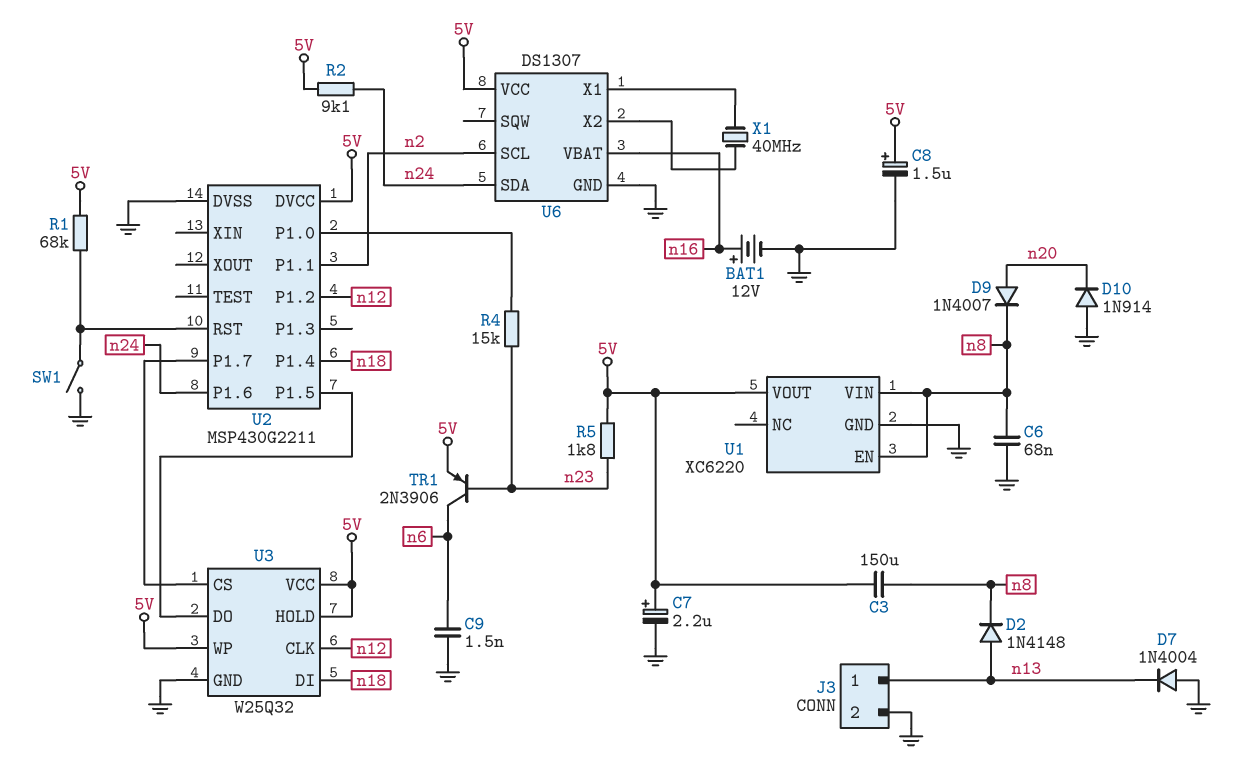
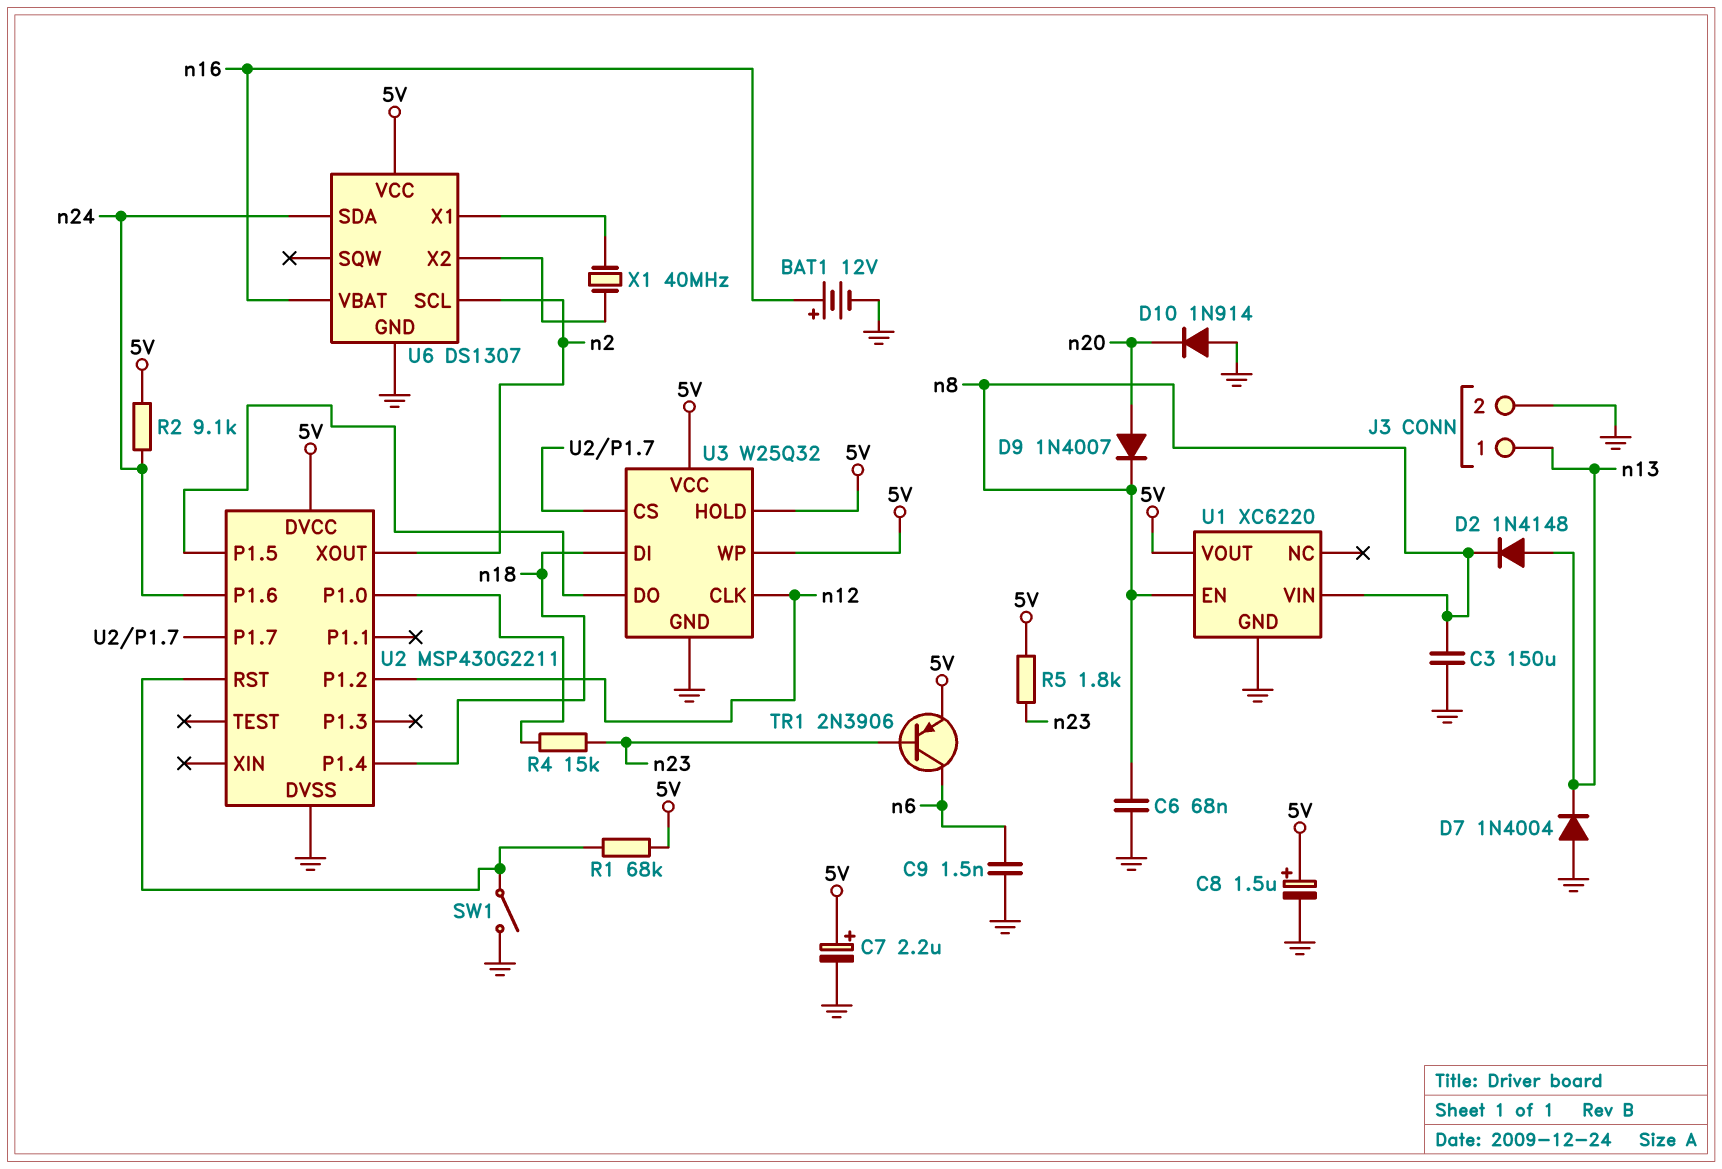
C3: 150uF (5V, n8) -> 150uF (GND, n8)
U2 pin P1.1: n2 -> none
U2 pin XOUT: none -> n2

